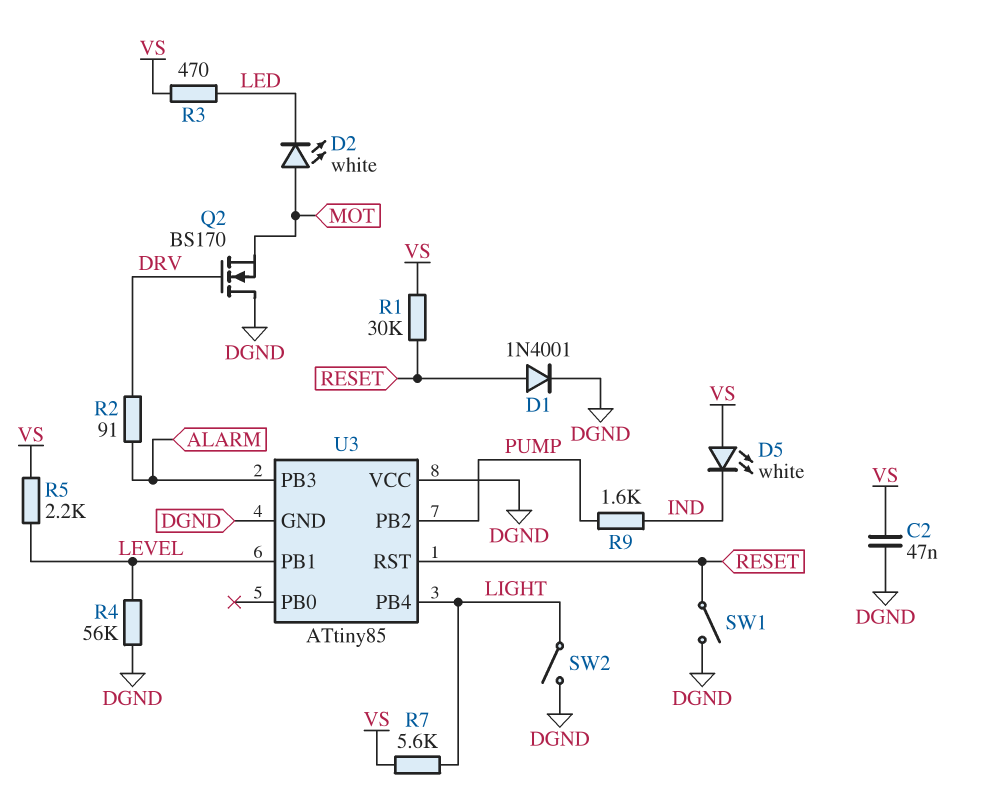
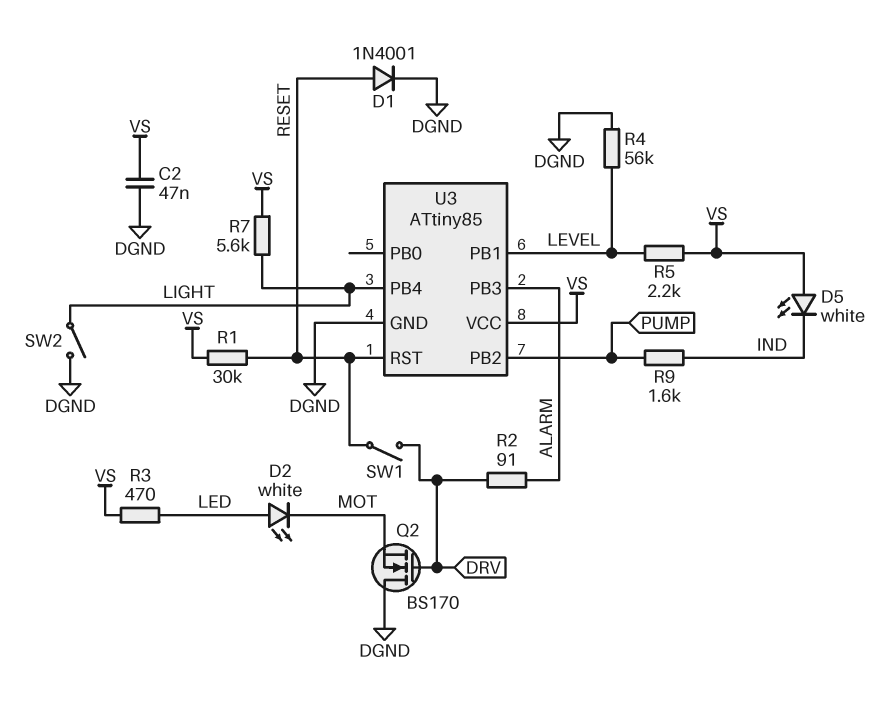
D2: LED white (A MOT, K LED) -> LED white (A LED, K MOT)
SW1: switch (DGND, RESET) -> switch (DRV, RESET)
U3 pin VCC: DGND -> VS

